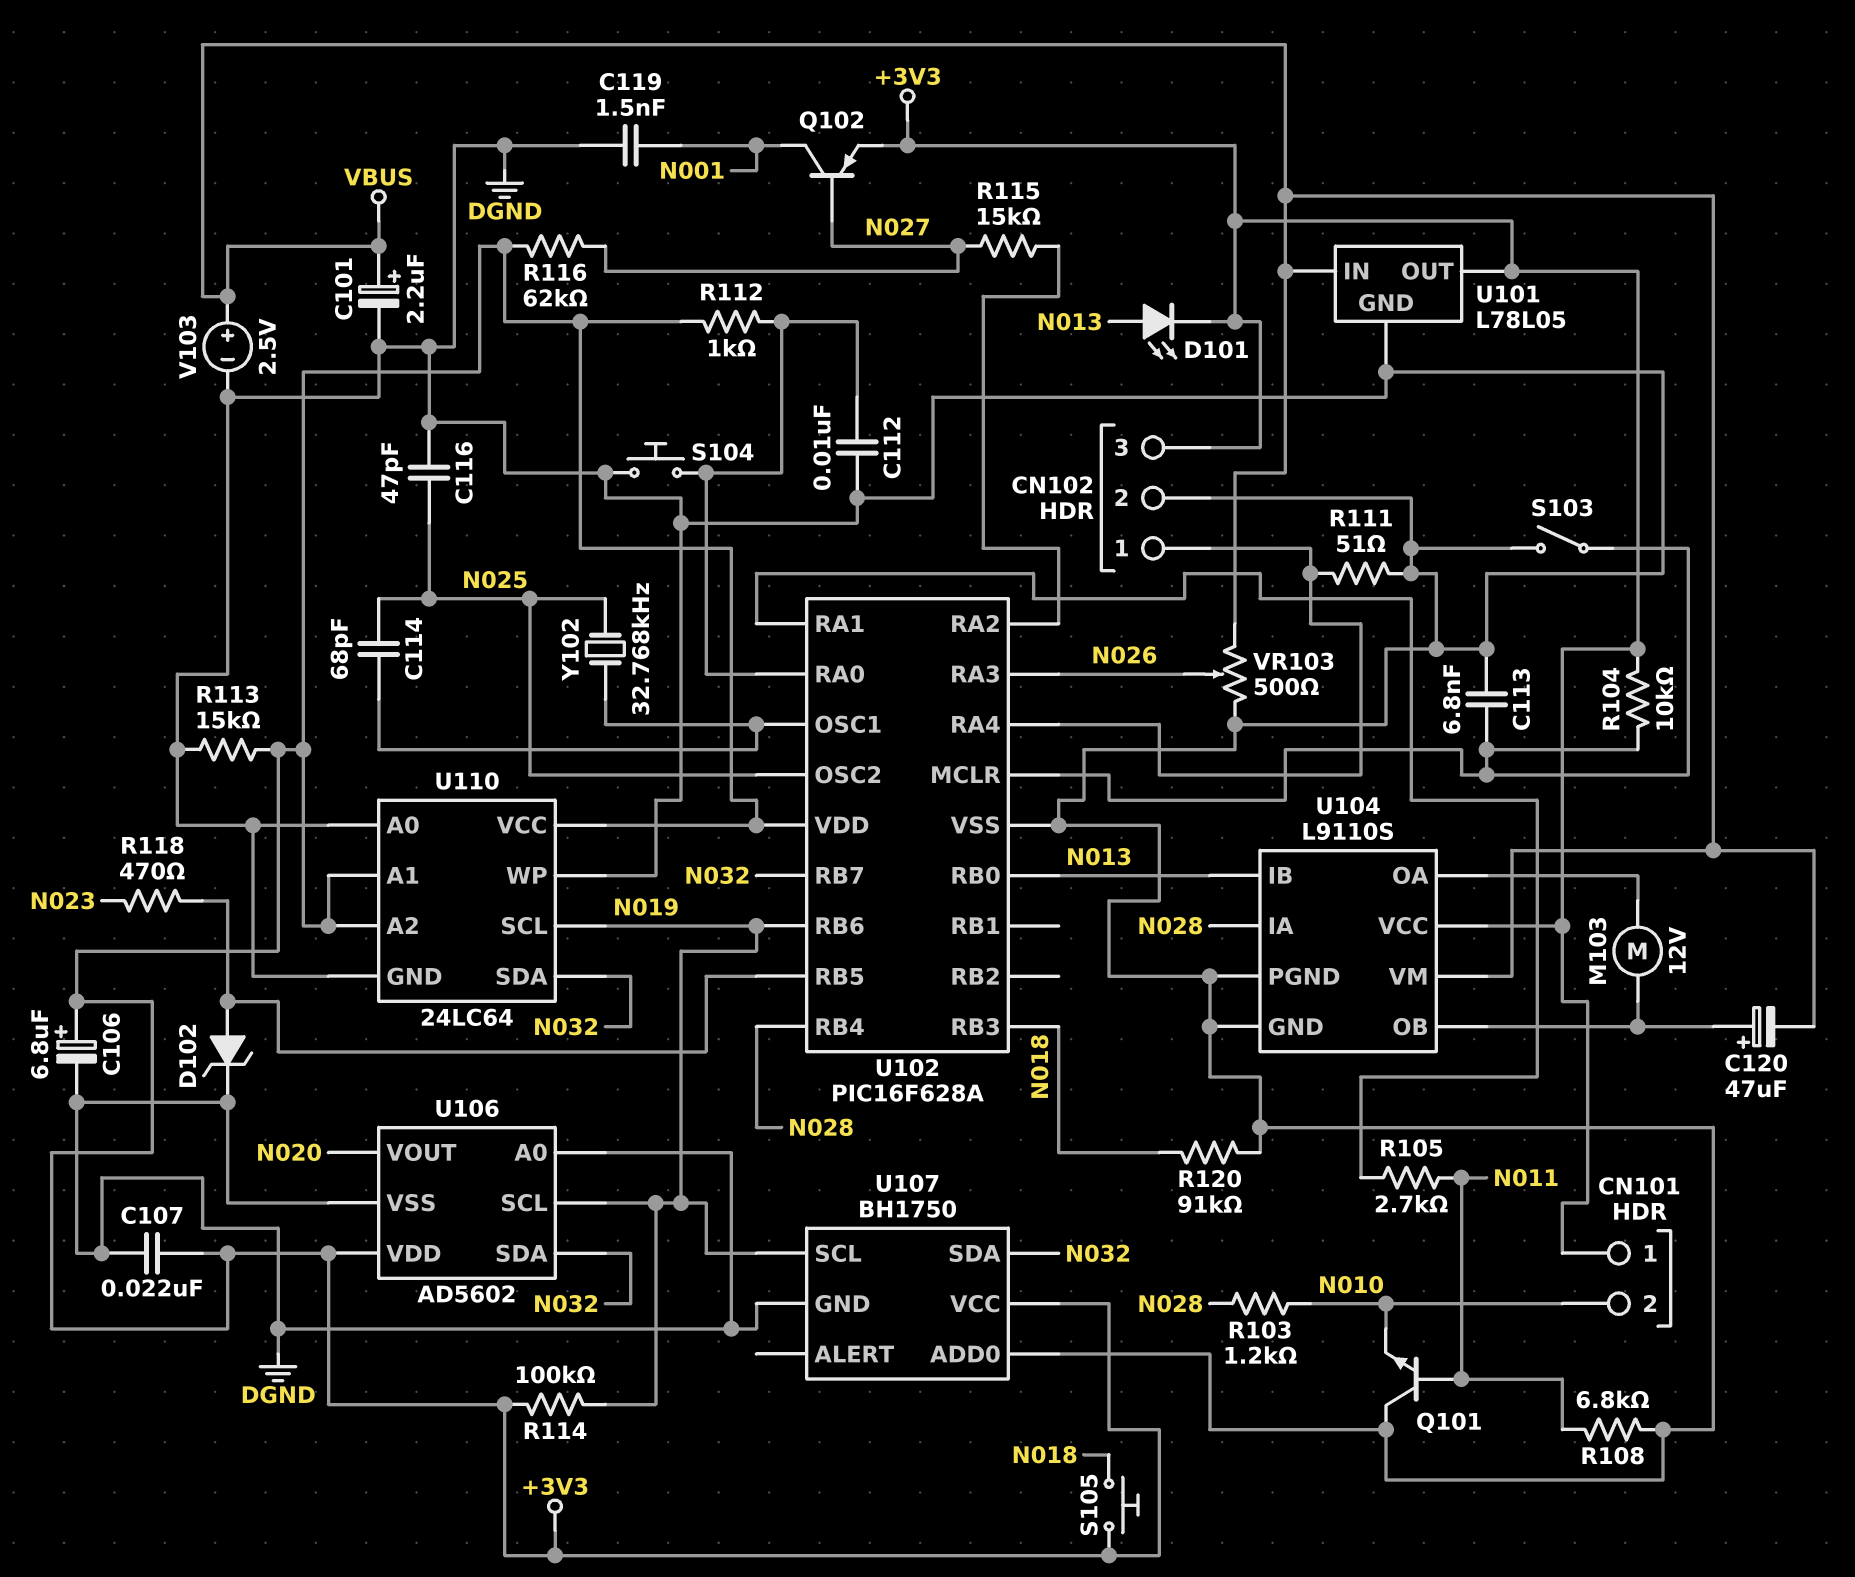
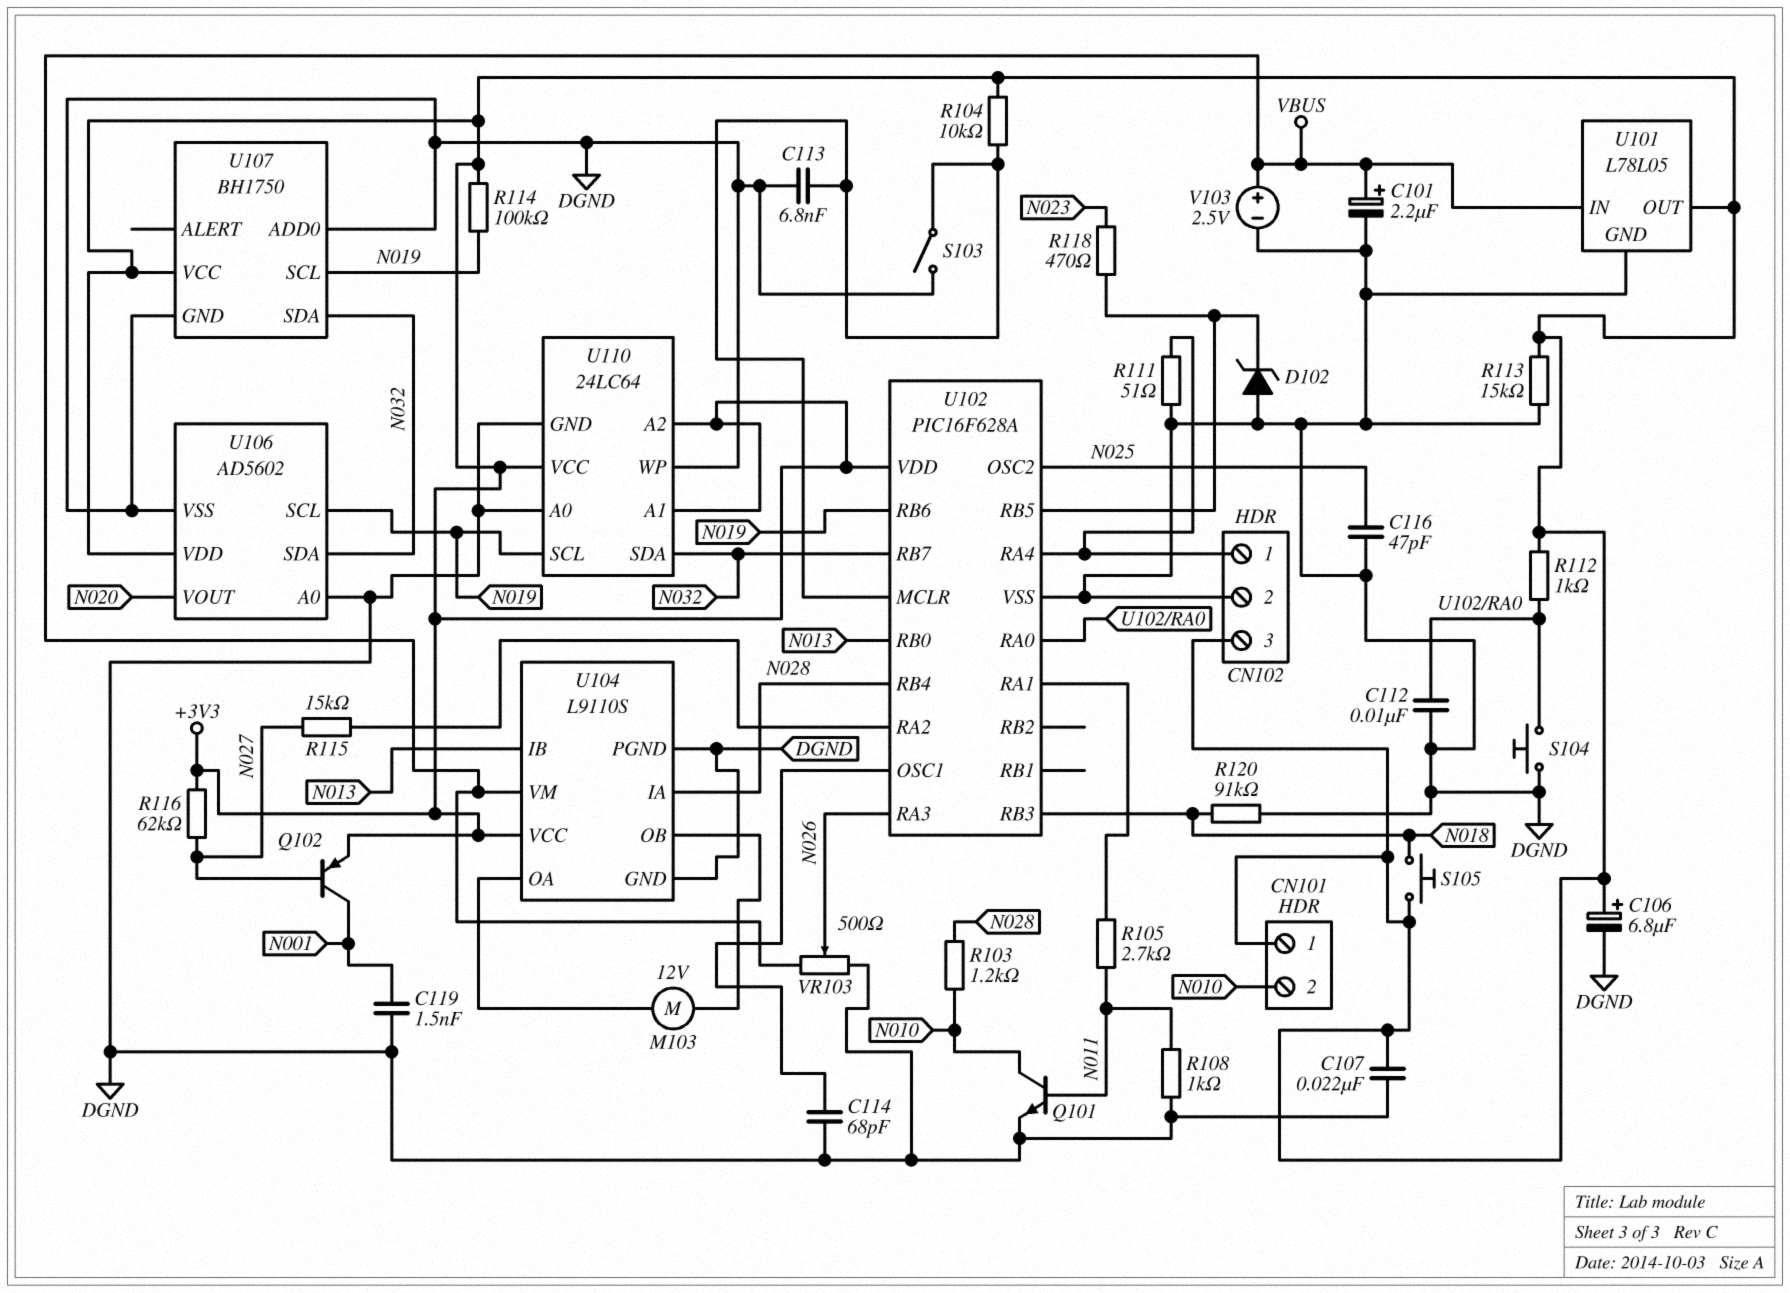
C114: 68pF (N025, U102/OSC1) -> 68pF (DGND, U102/OSC1)
C120: 47uF (plus U104/OB, minus VBUS) -> none
D101: LED (A N013, K +3V3) -> none
D102: zener (A U102/RB5, K DGND) -> zener (A DGND, K U102/RB5)
Q101: NPN (B N011, C DGND, E N010) -> NPN (B N011, C N010, E DGND)
R108: 6.8k (DGND, N011) -> 1k (DGND, N011)
Y102: 32.768kHz (N025, U102/OSC1) -> none

